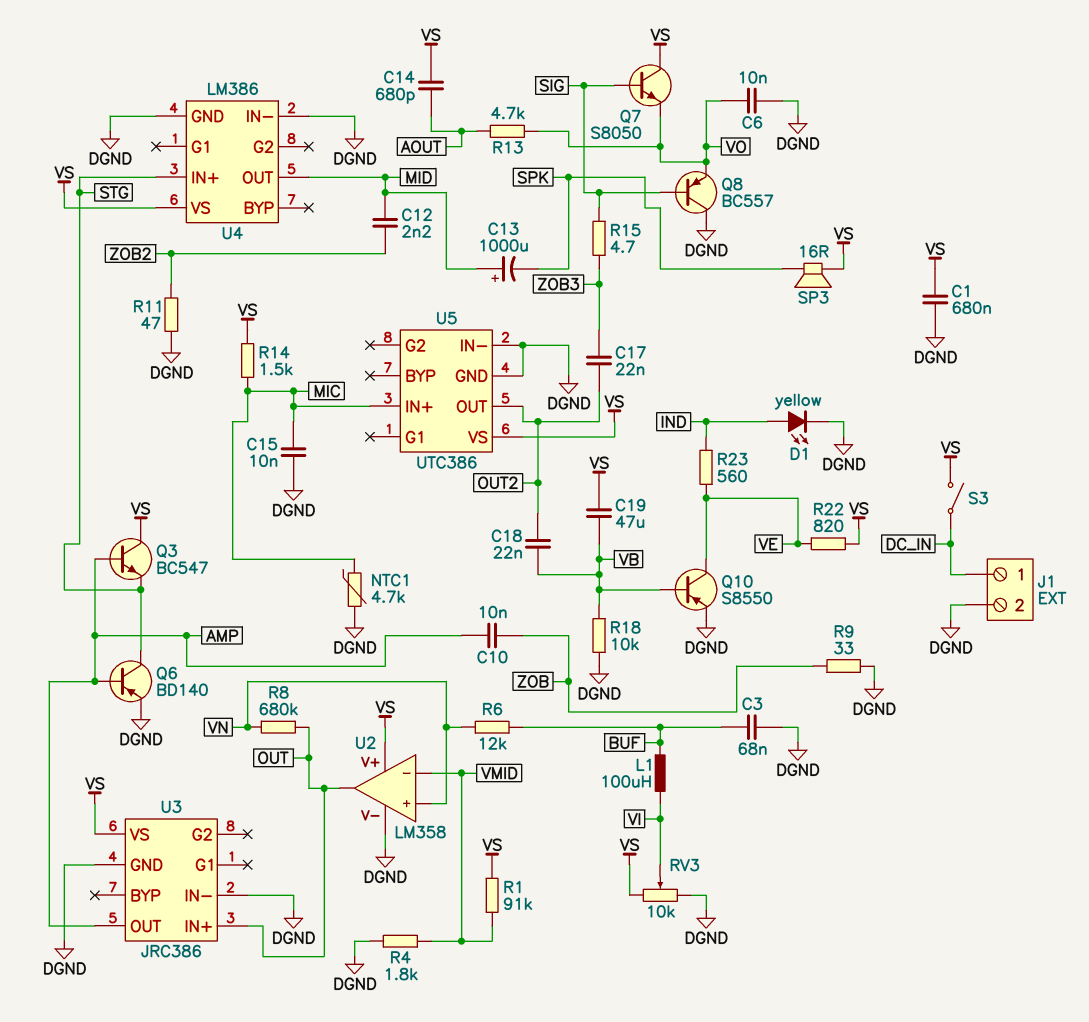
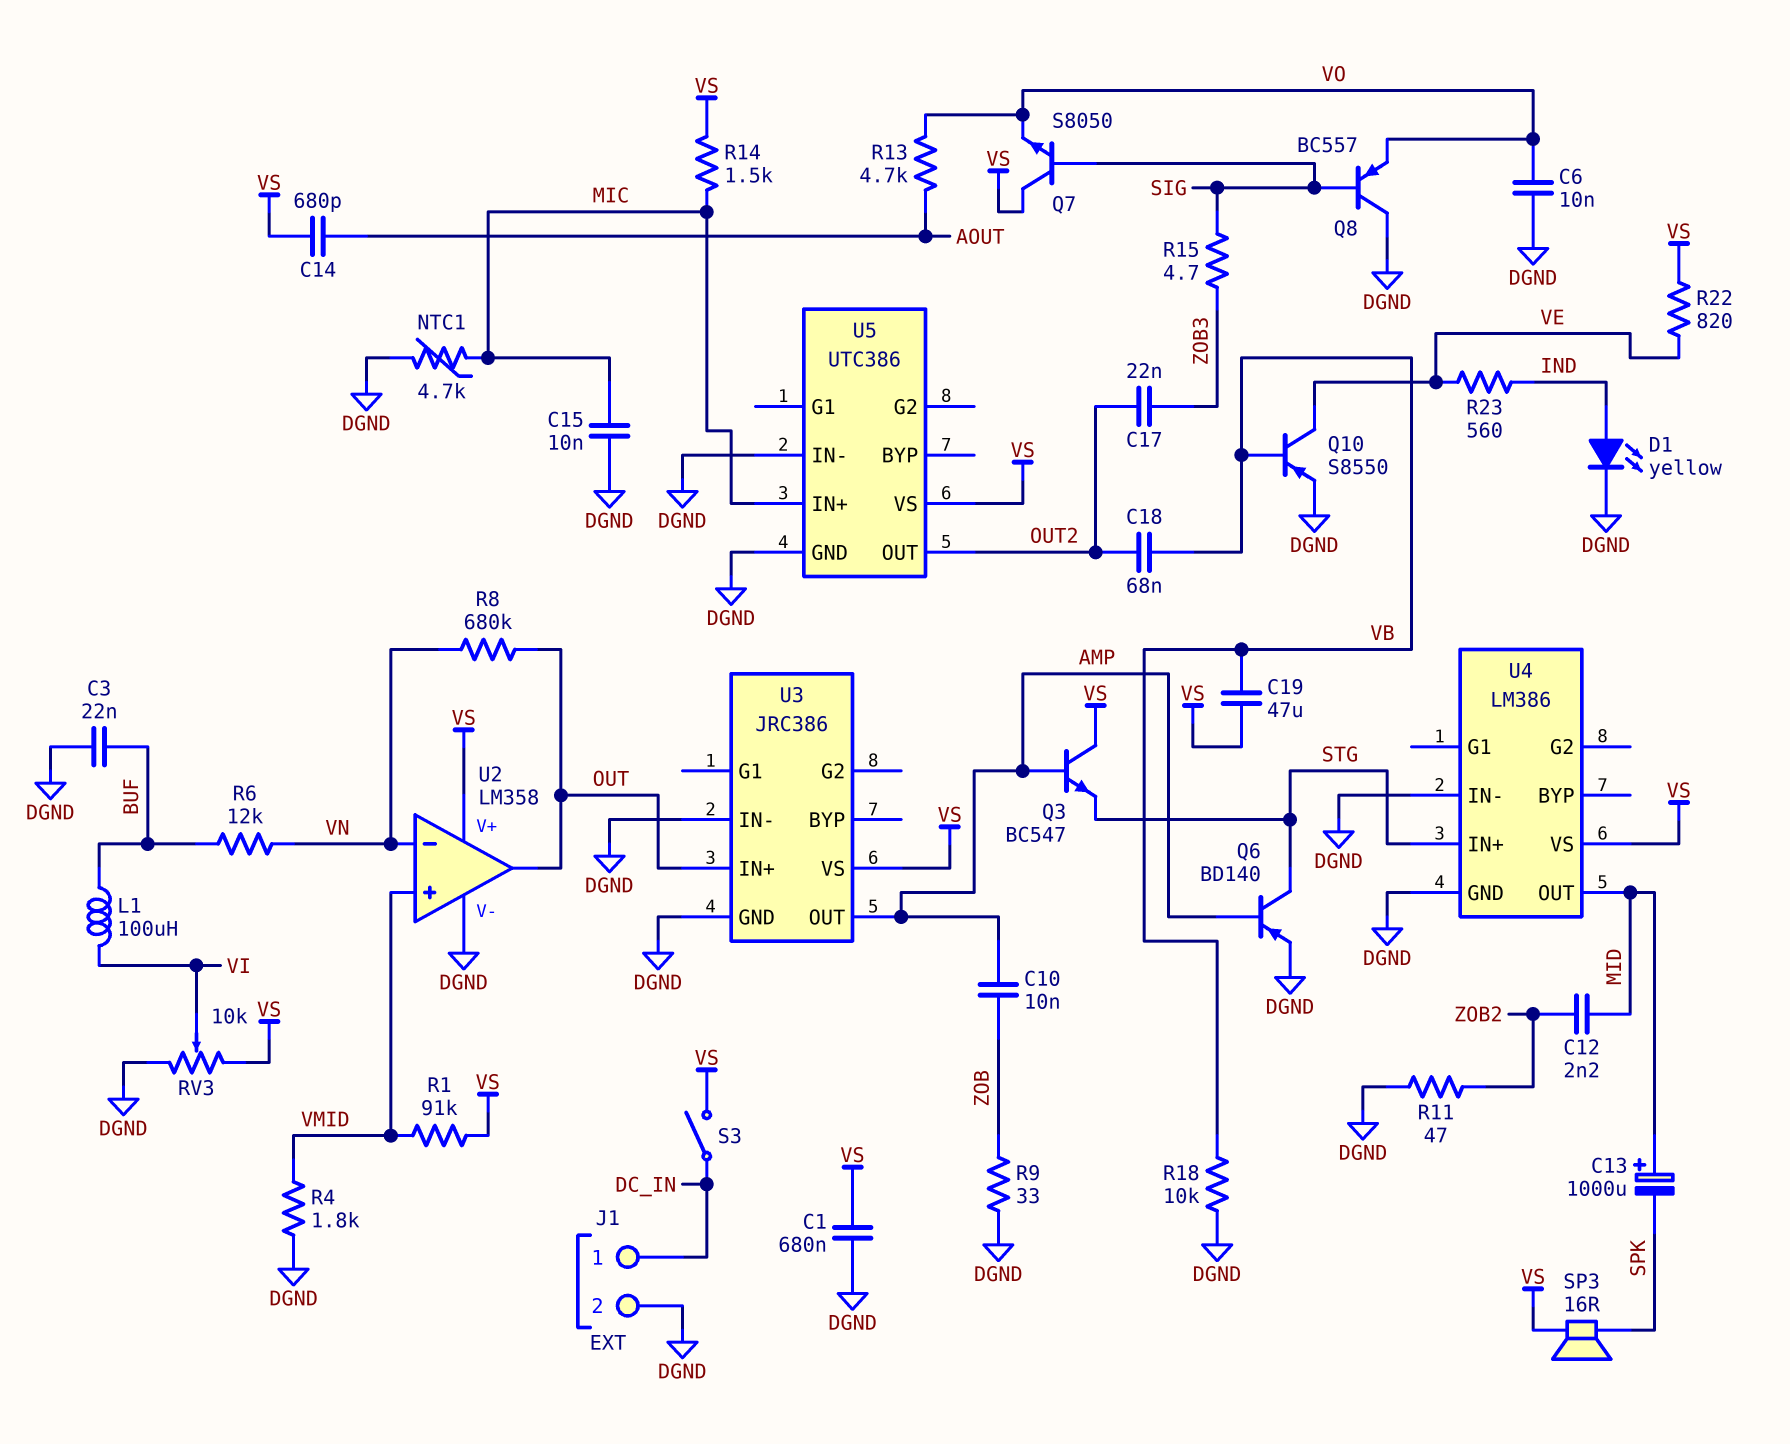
C3: 68nF (BUF, DGND) -> 22nF (BUF, DGND)
C18: 22nF (OUT2, VB) -> 68nF (OUT2, VB)
U2 pin in+: VN -> VMID
U2 pin in-: VMID -> VN

